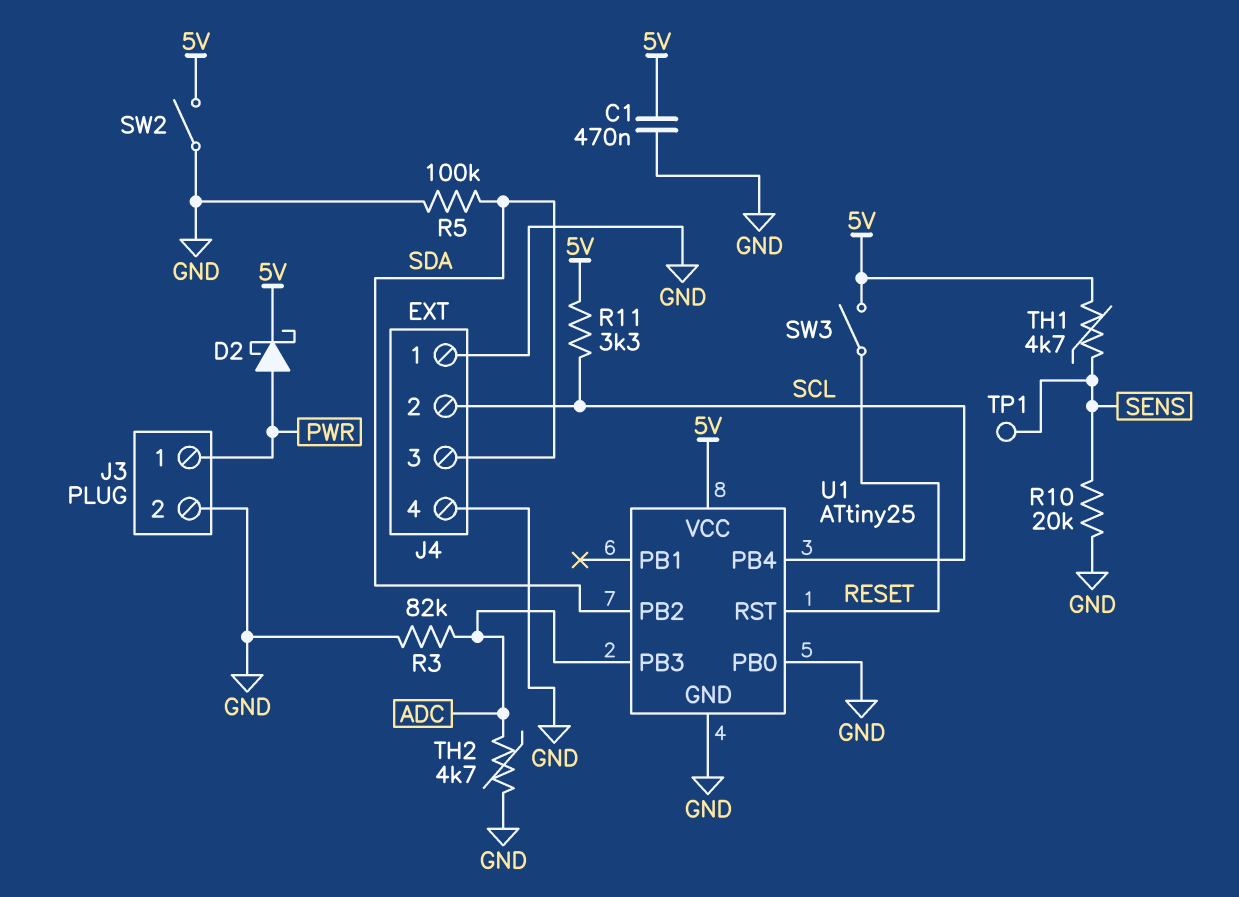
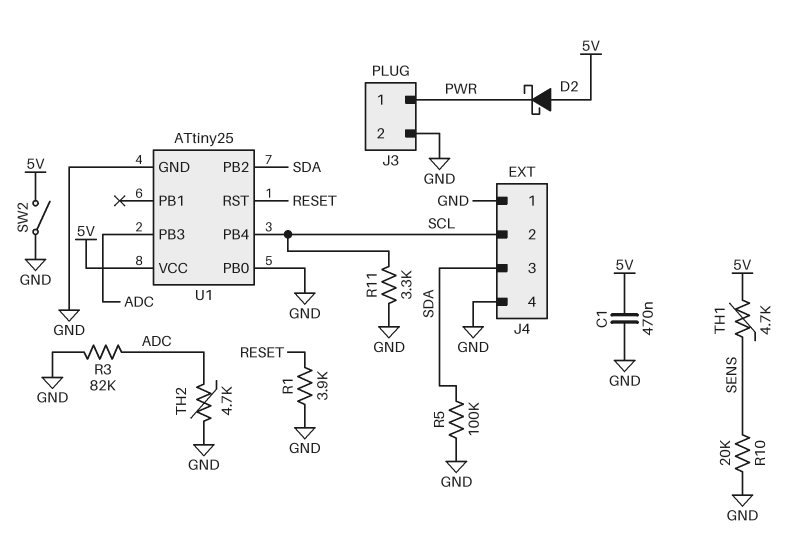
D2: schottky (A PWR, K 5V) -> schottky (A 5V, K PWR)
R1: none -> 3.9k (GND, RESET)
R11: 3.3k (5V, SCL) -> 3.3k (GND, SCL)
SW3: switch (5V, RESET) -> none
TP1: test point (SENS) -> none

